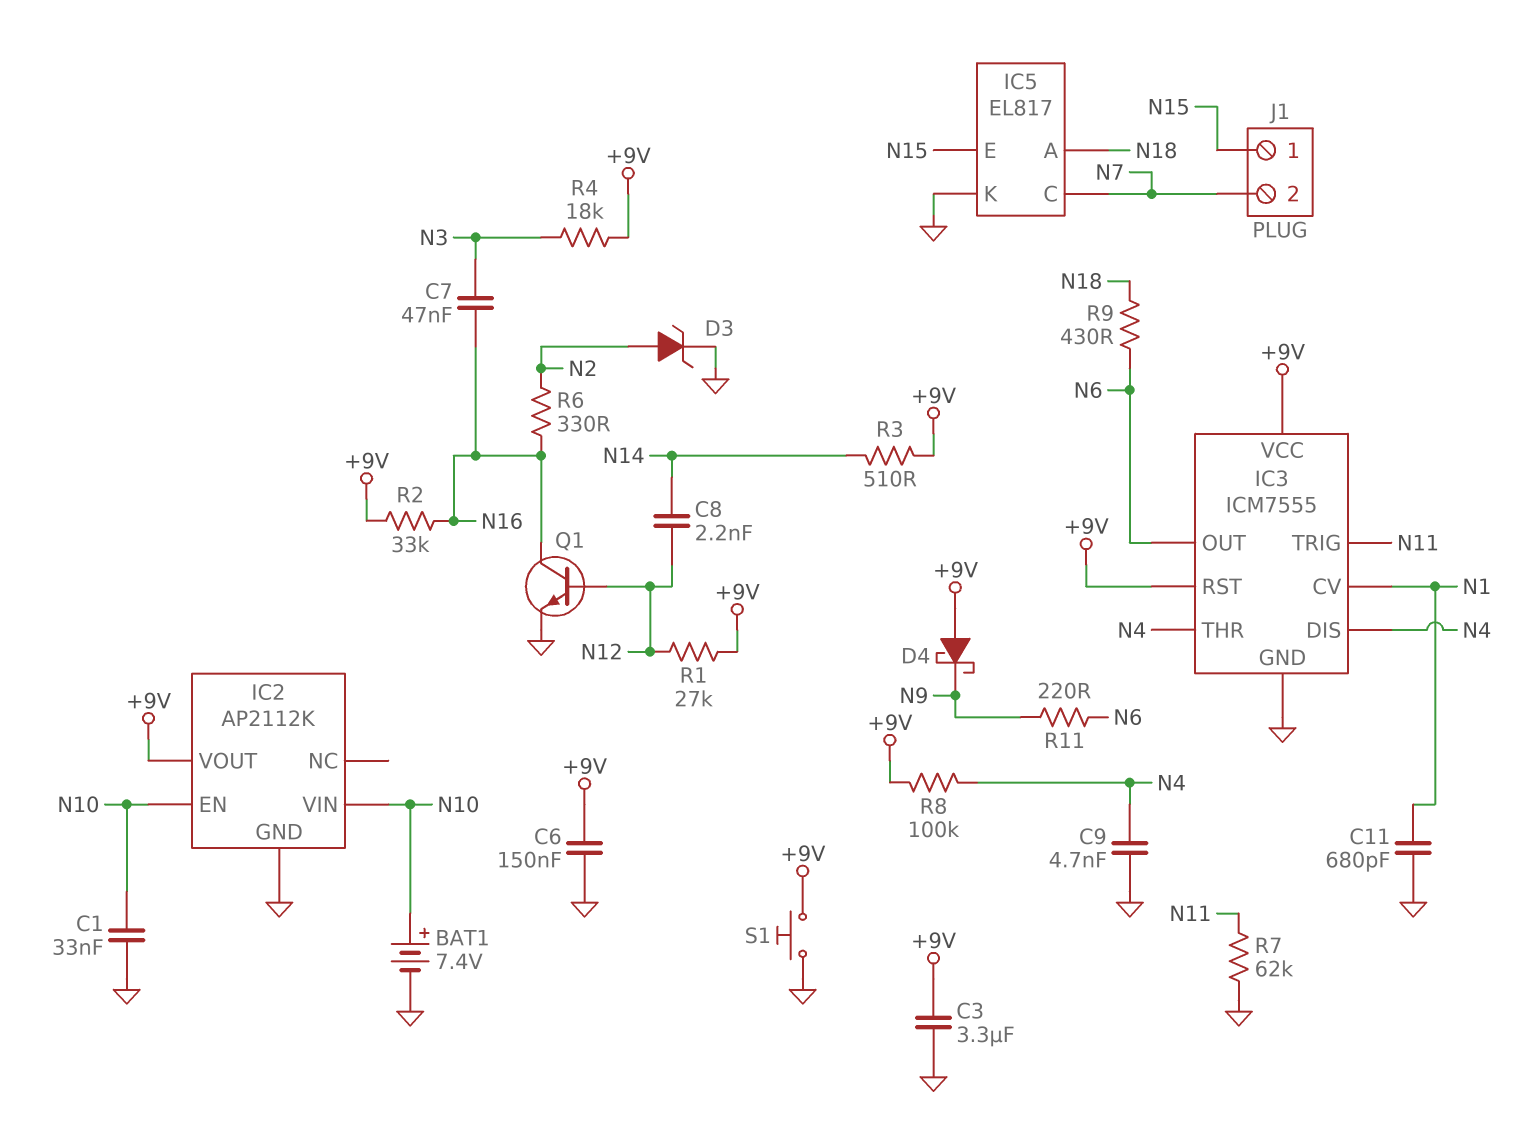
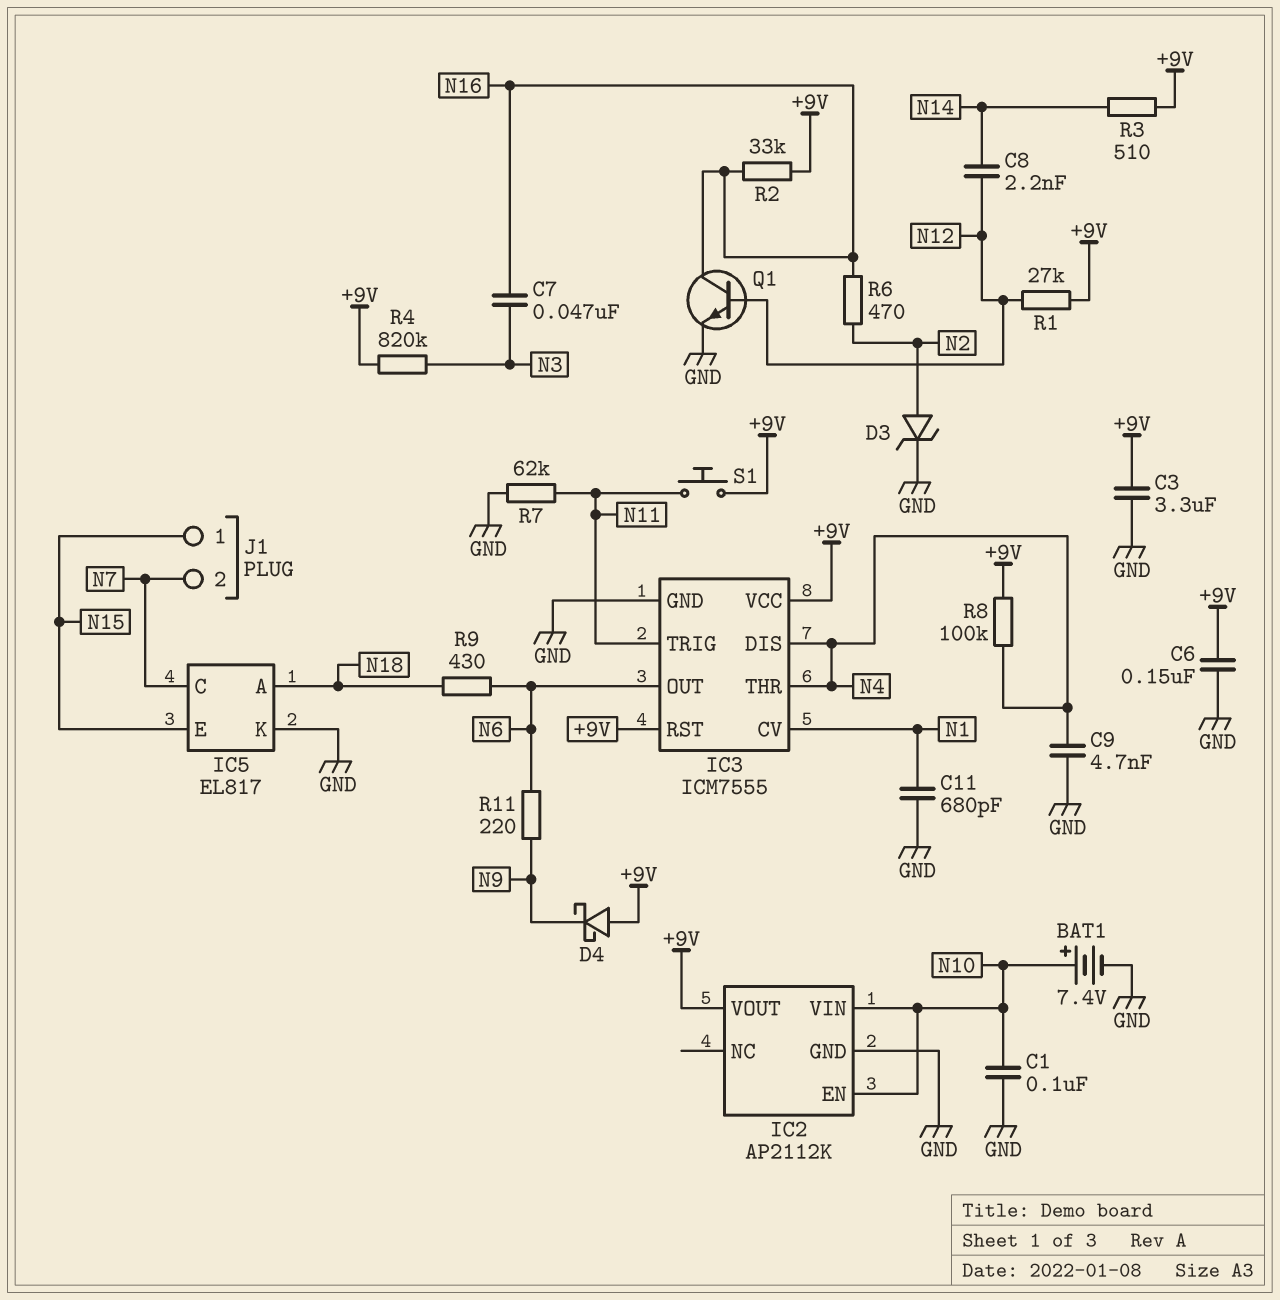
C1: 33nF (GND, N10) -> 100nF (GND, N10)
R4: 18k (+9V, N3) -> 820k (+9V, N3)
R6: 330 (N2, N16) -> 470 (N2, N16)
S1: button (+9V, GND) -> button (+9V, N11)

